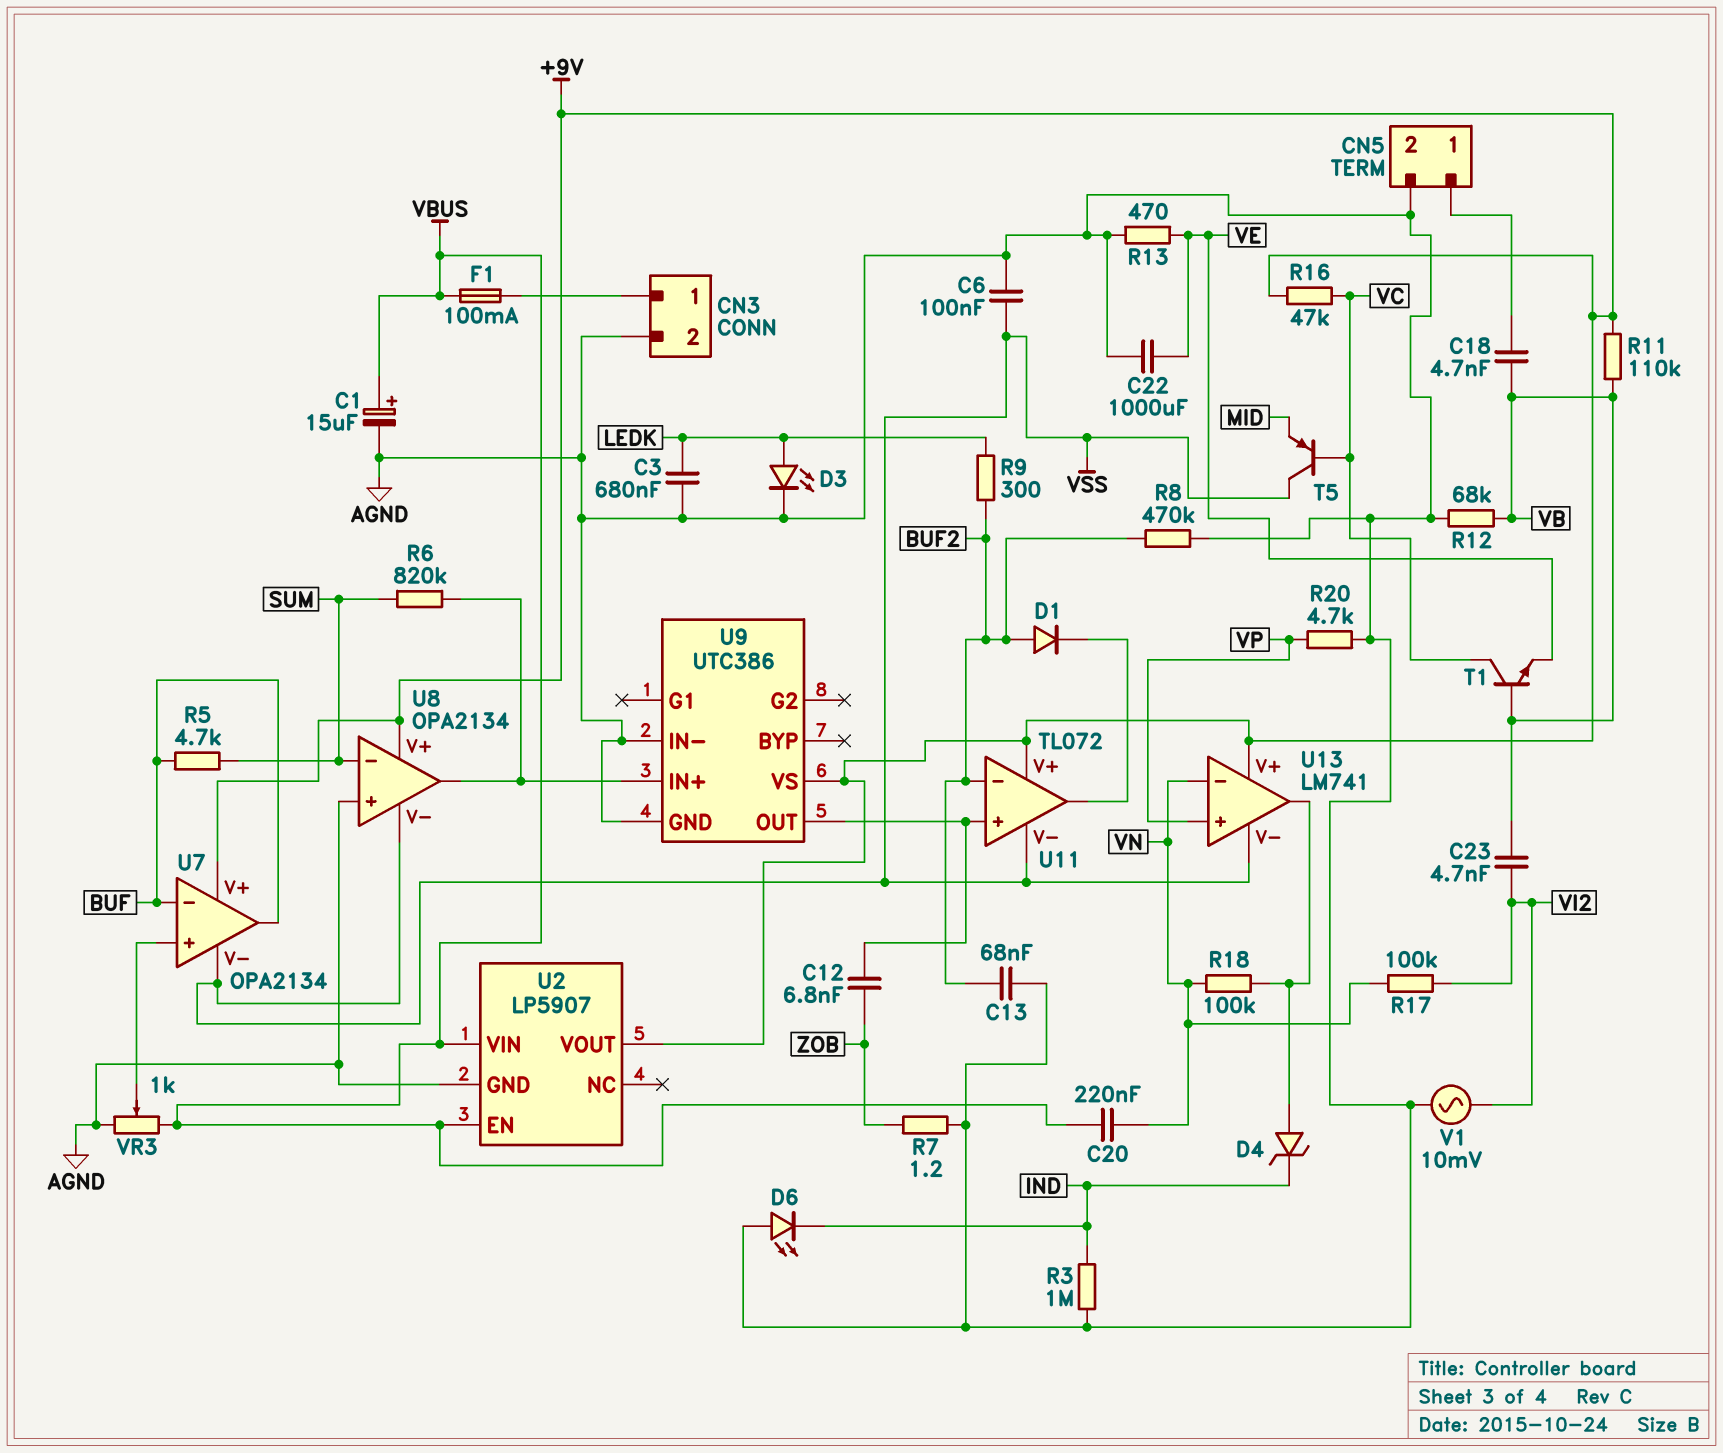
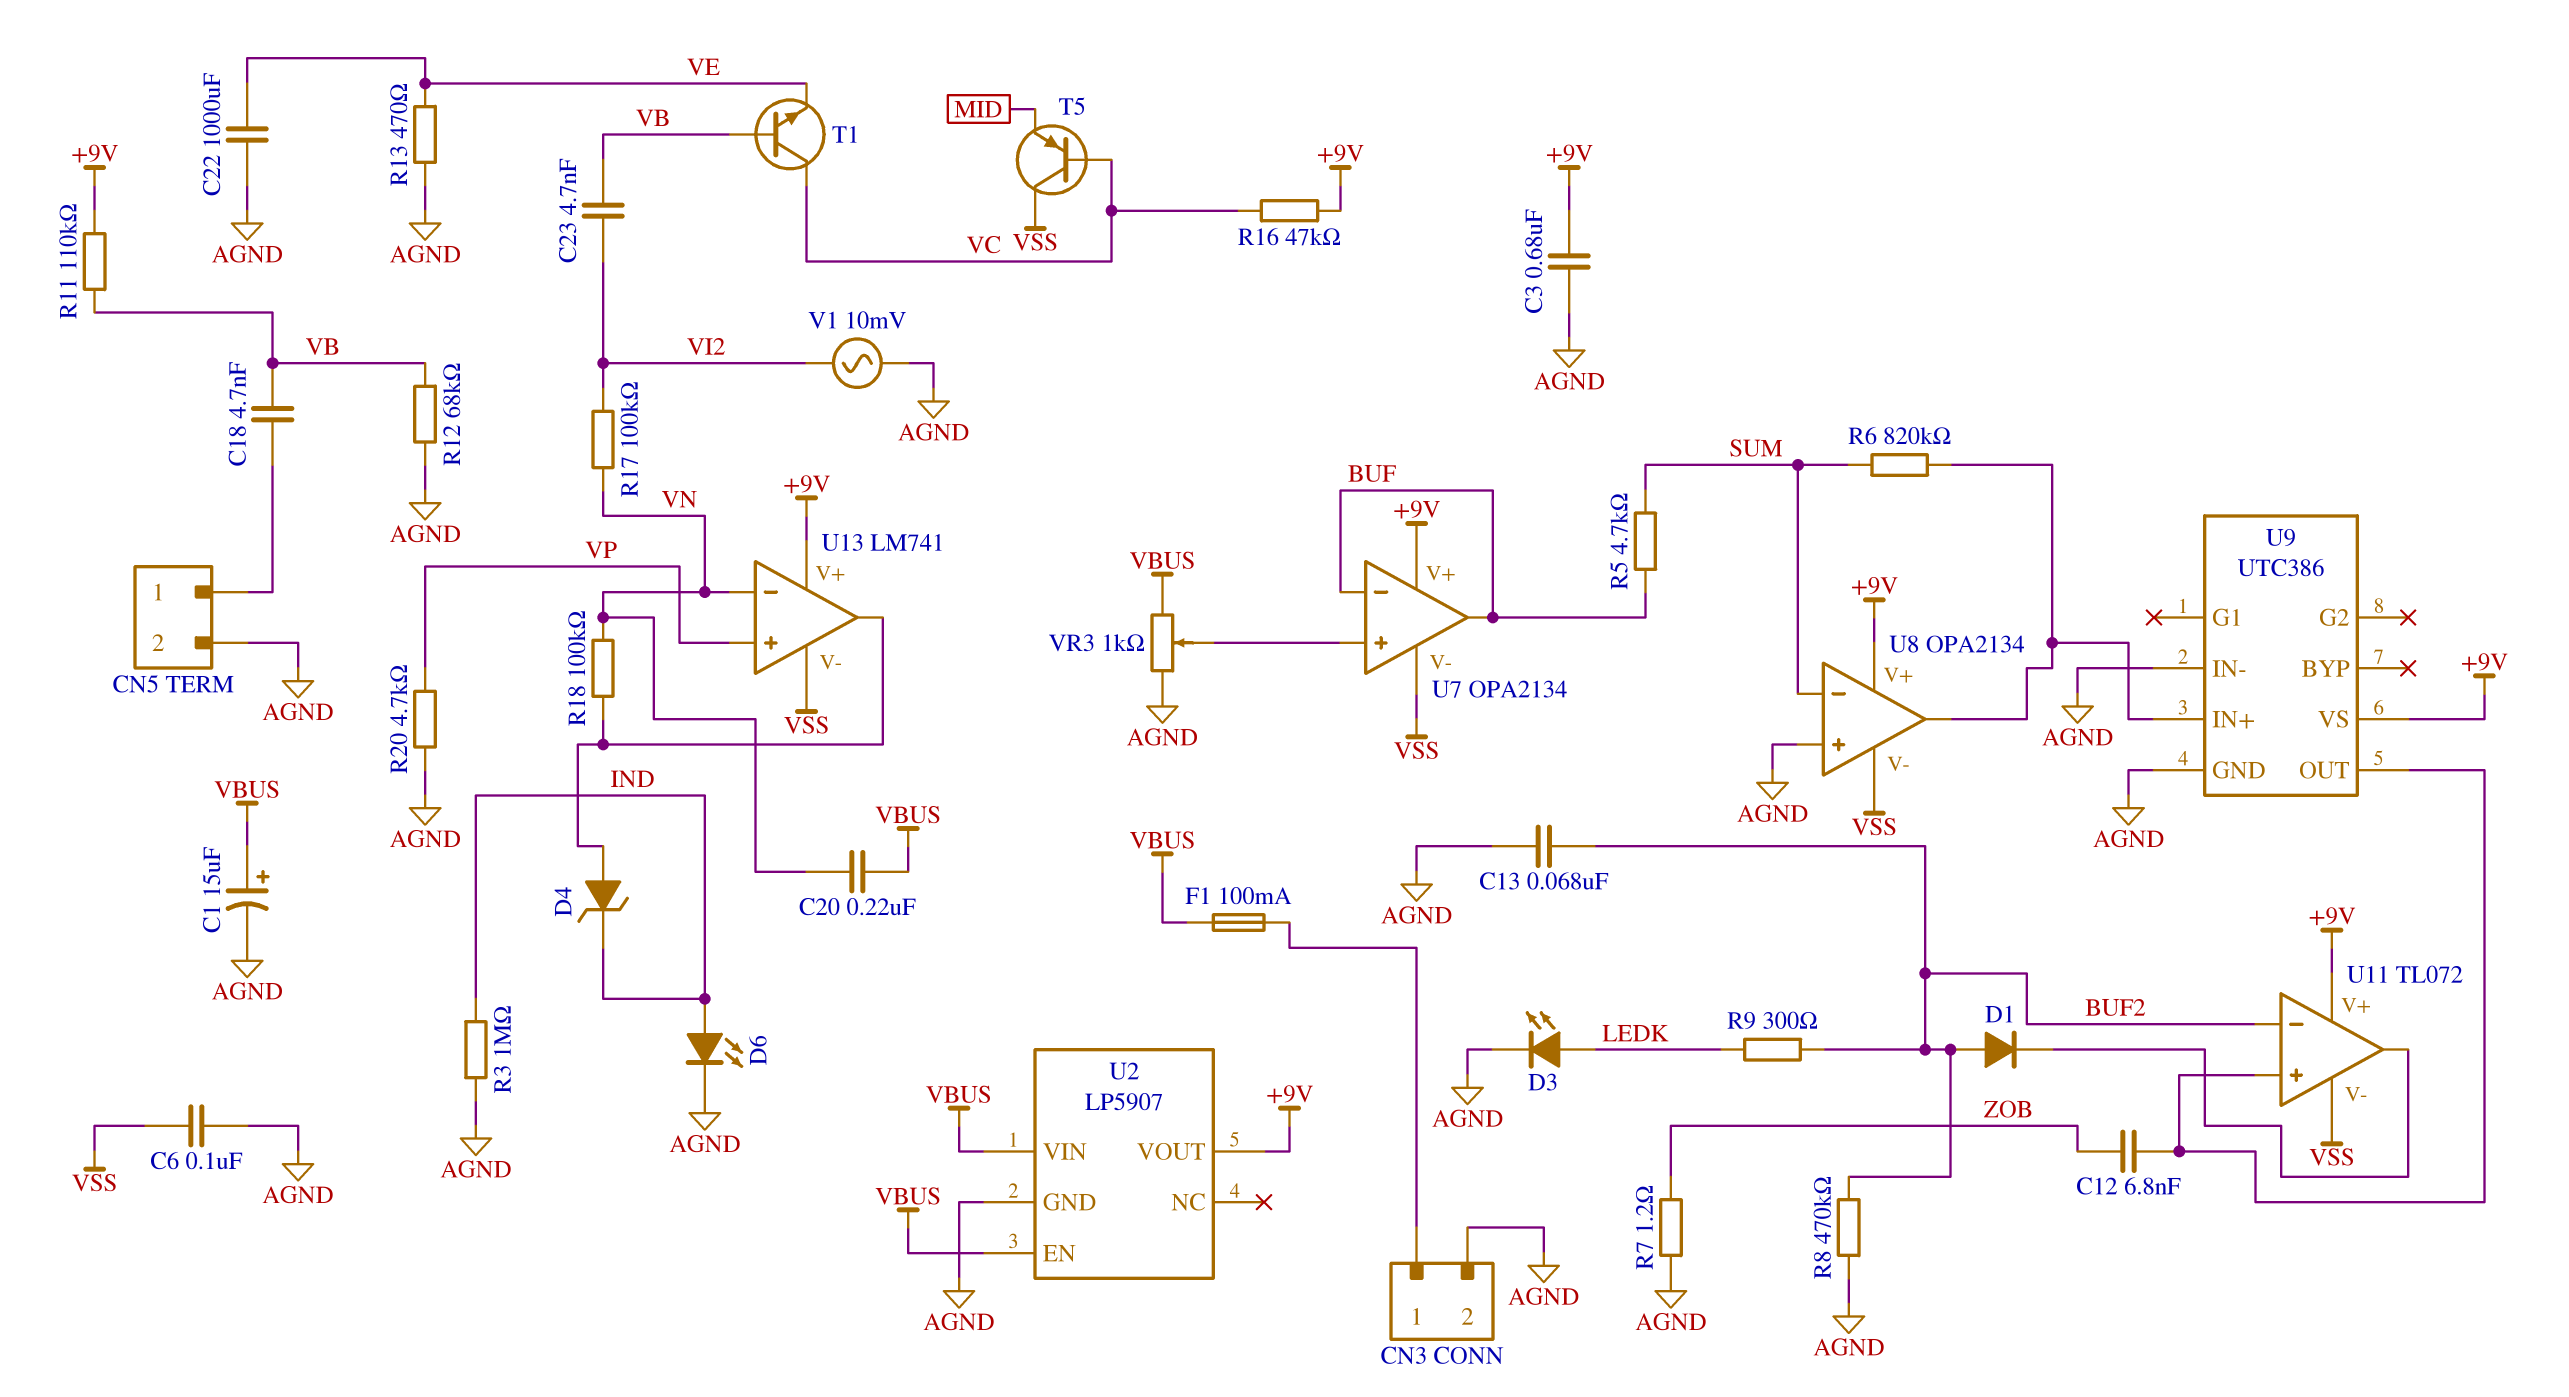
C3: 680nF (AGND, LEDK) -> 680nF (+9V, AGND)
D6: LED (A AGND, K IND) -> LED (A IND, K AGND)

